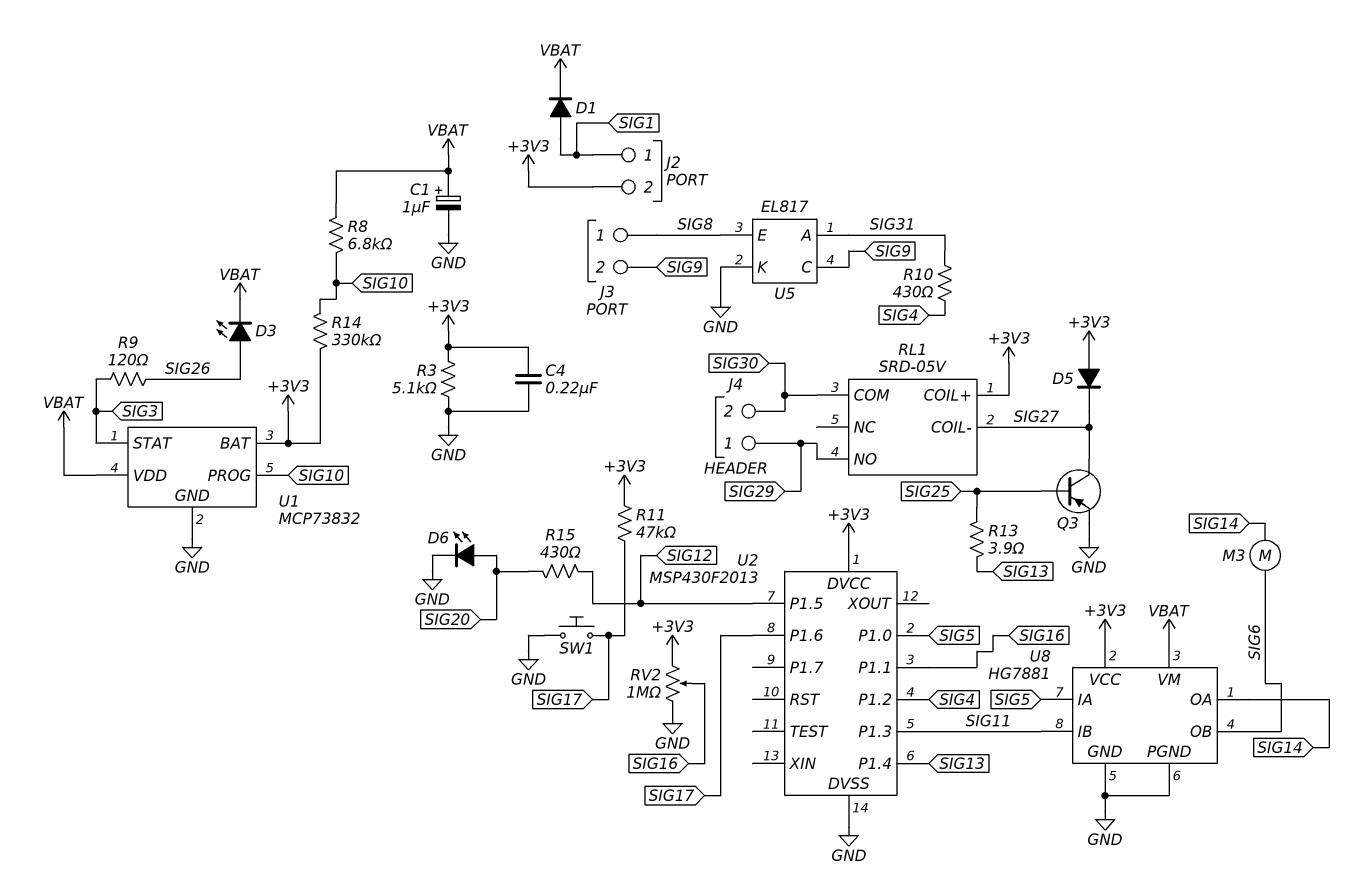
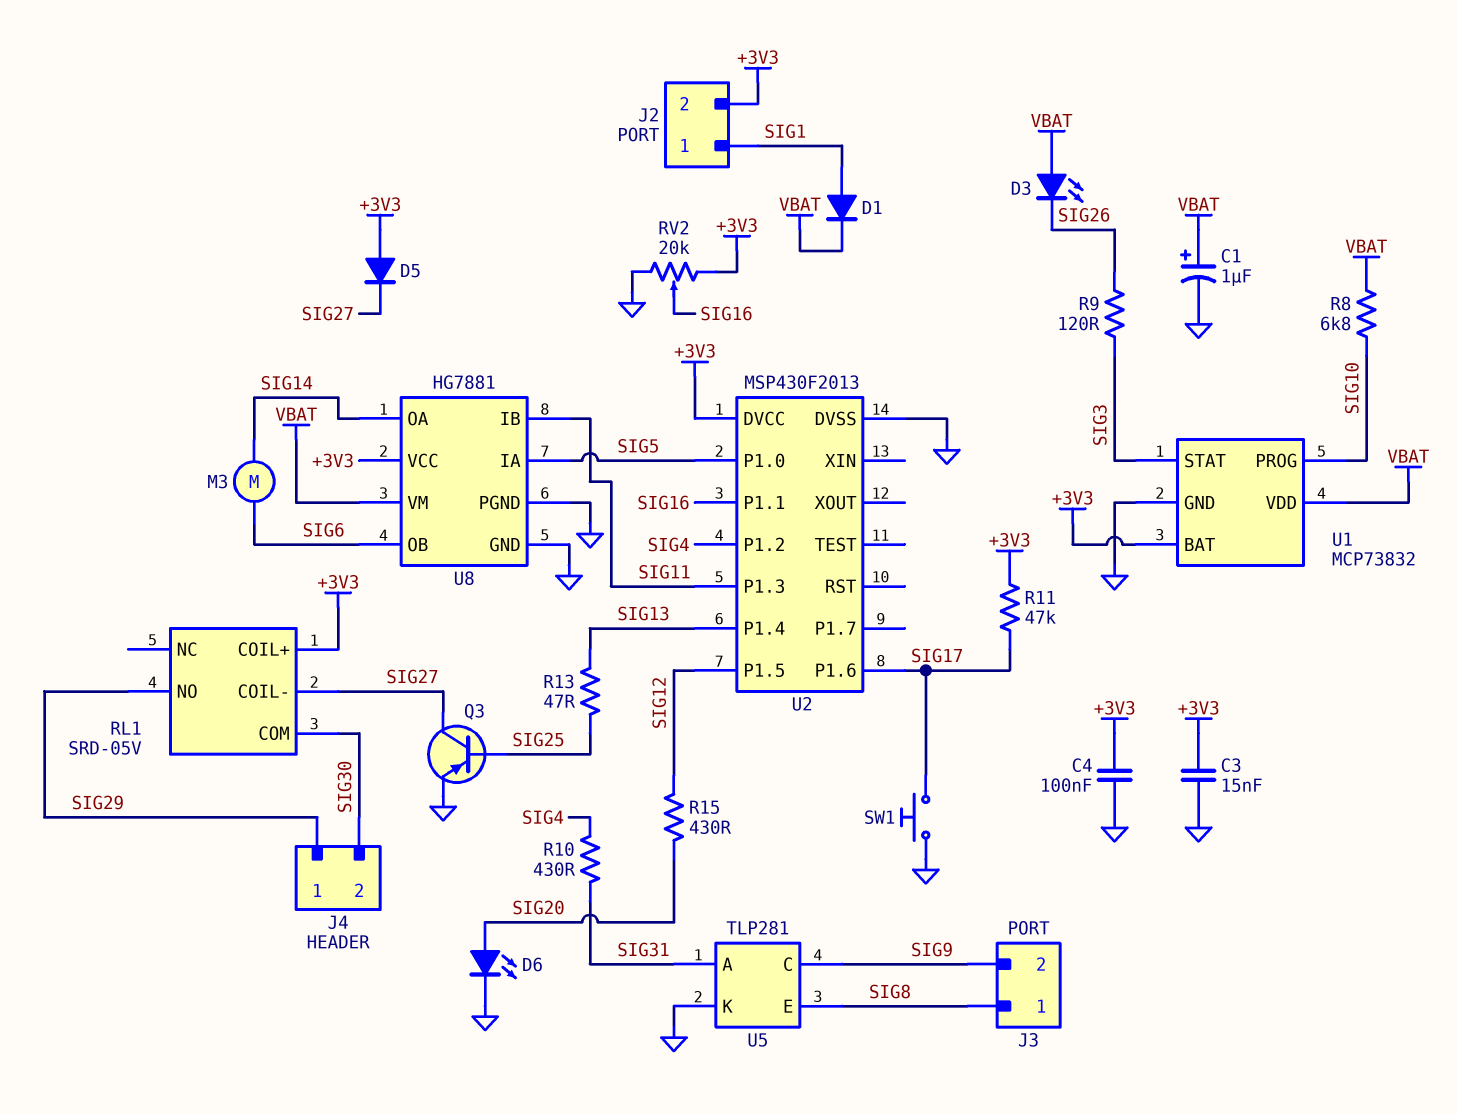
C3: none -> 15nF (+3V3, GND)
C4: 220nF (+3V3, GND) -> 100nF (+3V3, GND)
D3: LED (A SIG26, K VBAT) -> LED (A VBAT, K SIG26)
R3: 5.1k (+3V3, GND) -> none
R13: 3.9 (SIG13, SIG25) -> 47 (SIG13, SIG25)
R14: 330k (+3V3, SIG10) -> none
RV2: 1M (+3V3, GND, wiper SIG16) -> 20k (+3V3, GND, wiper SIG16)
U5: EL817 -> TLP281

